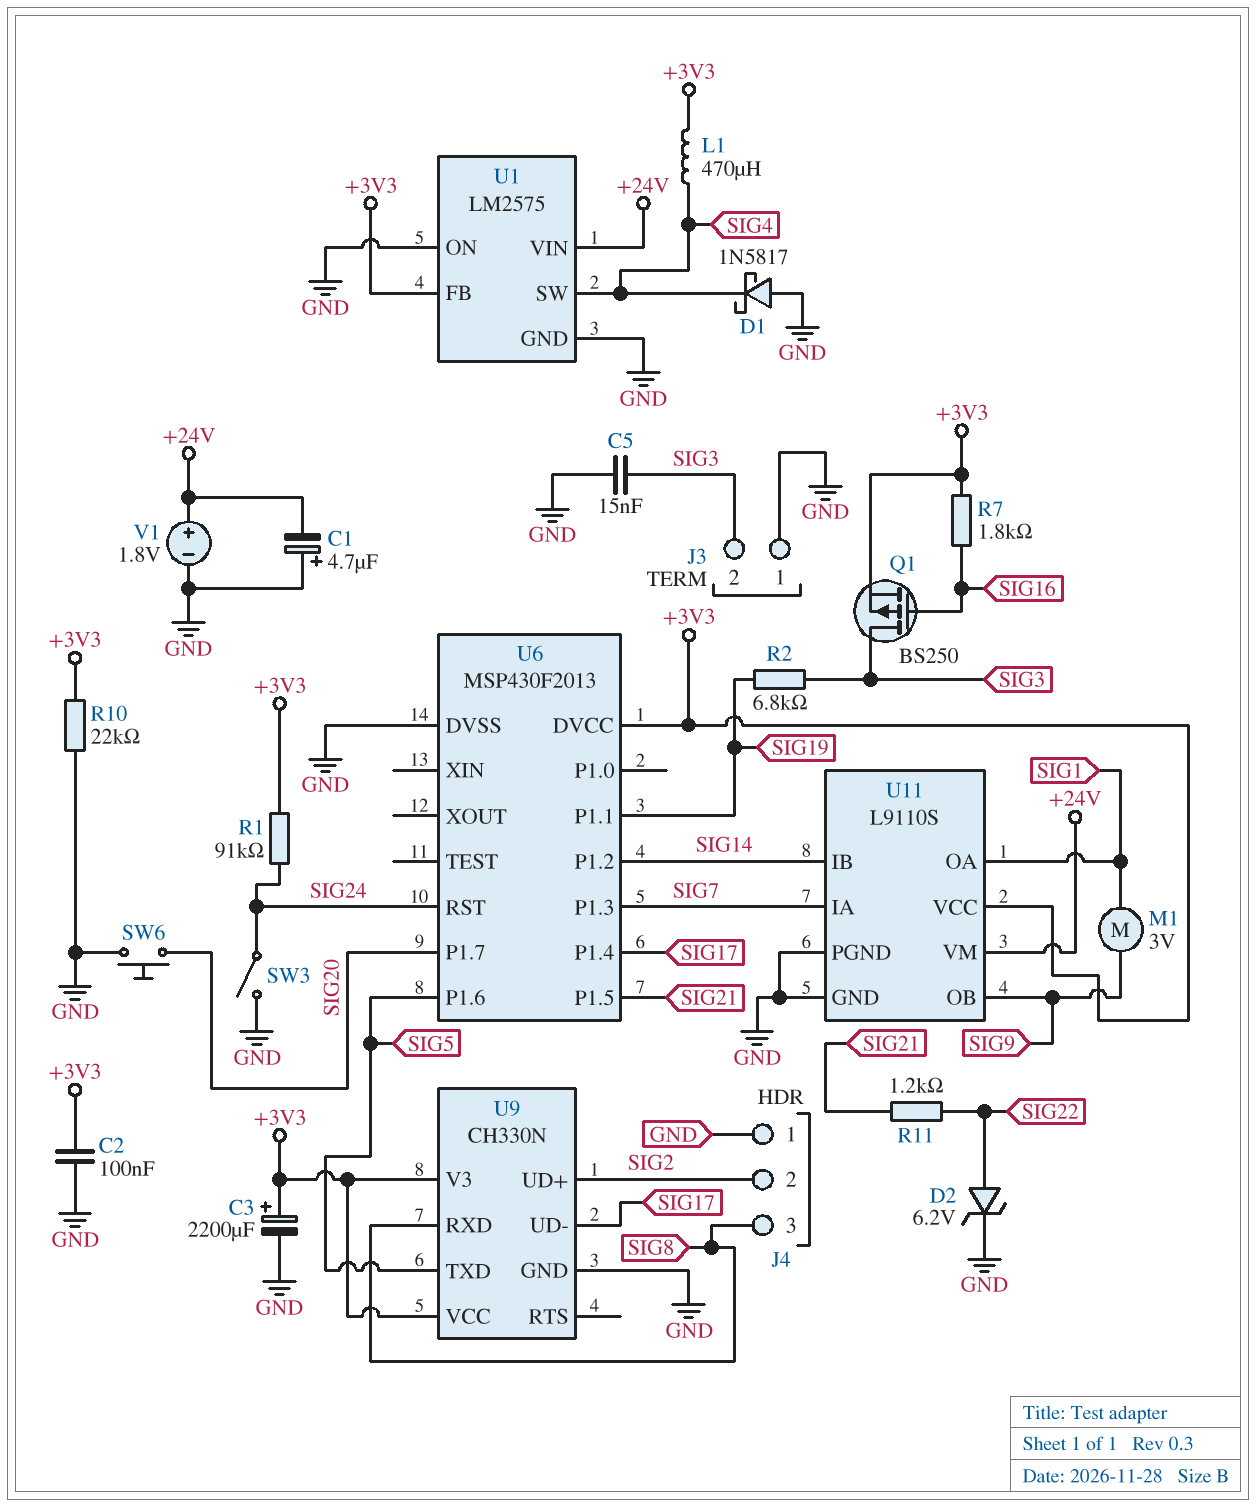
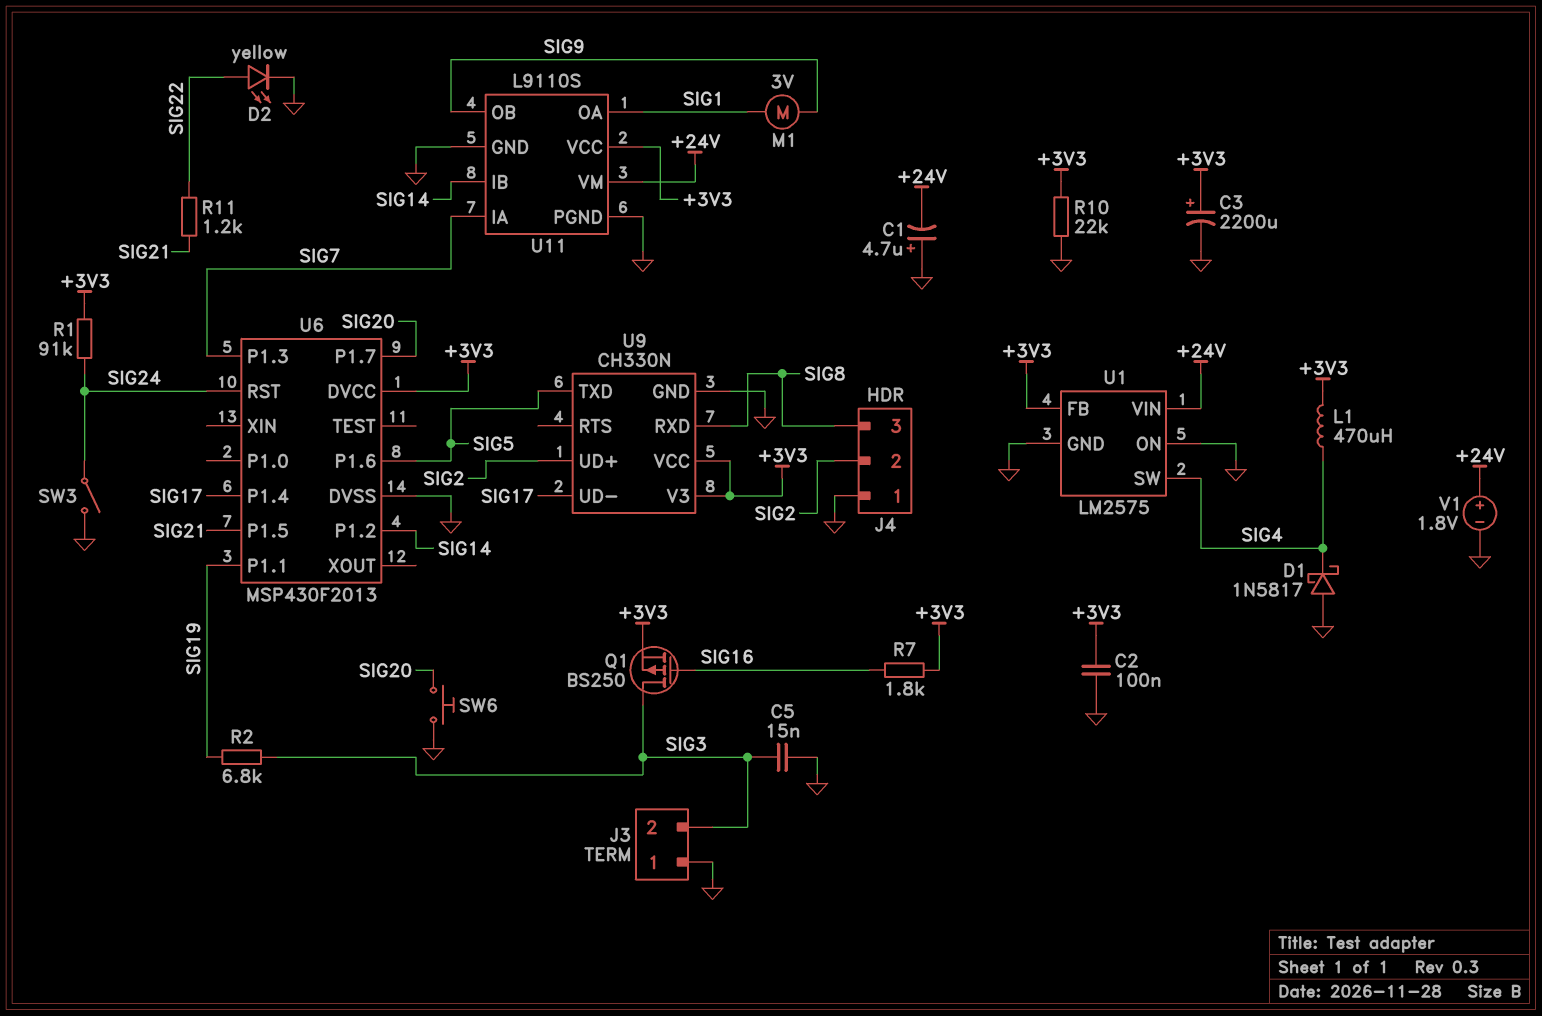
D2: zener 6.2V (A SIG22, K GND) -> LED yellow (A SIG22, K GND)

